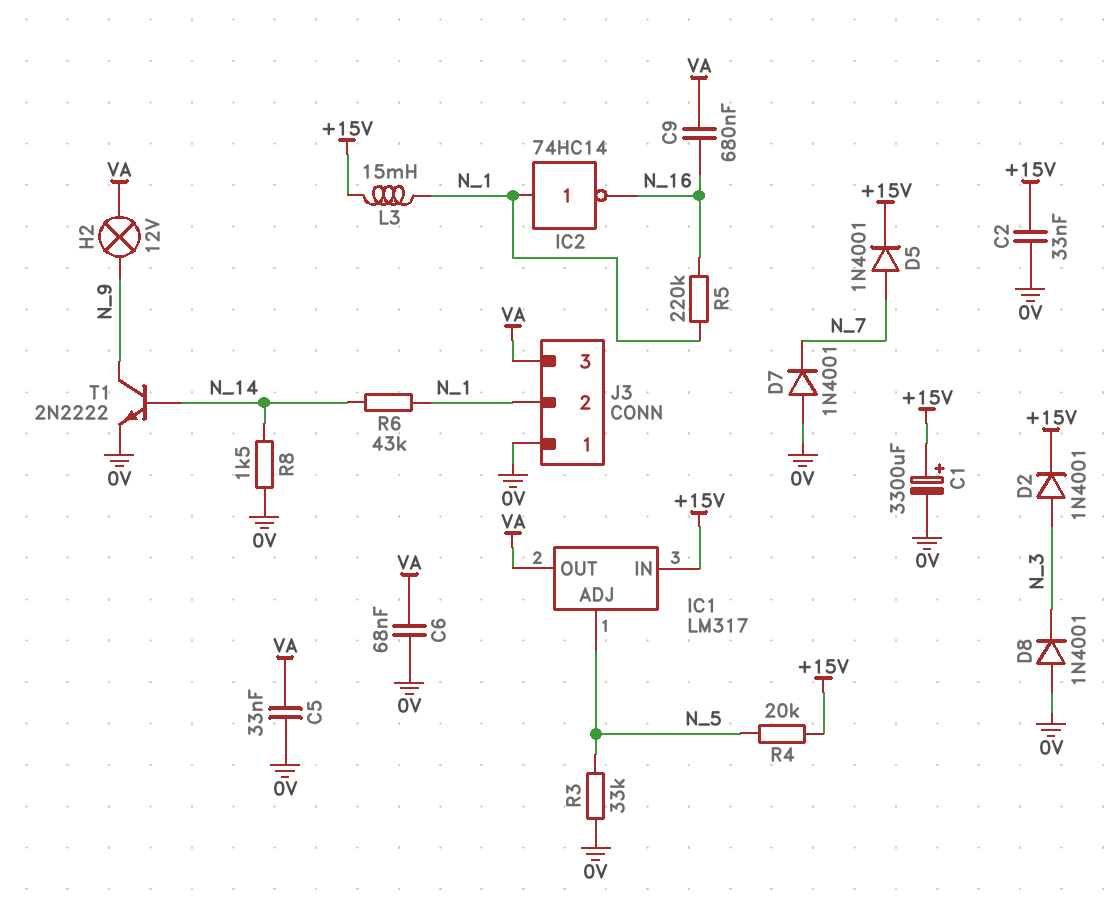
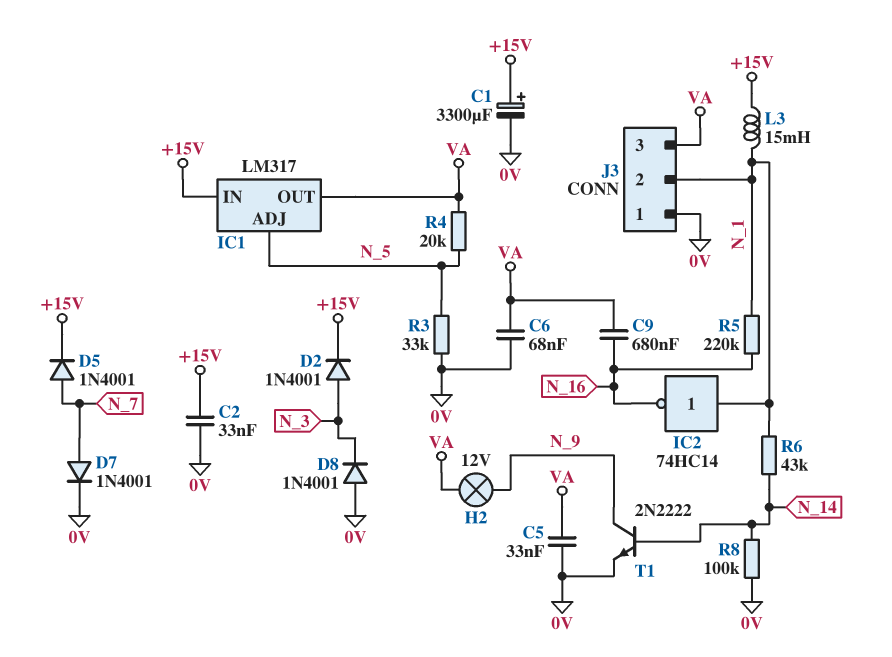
D7: diode 1N4001 (A 0V, K N_7) -> diode 1N4001 (A N_7, K 0V)
R4: 20k (+15V, N_5) -> 20k (N_5, VA)
R8: 1.5k (0V, N_14) -> 100k (0V, N_14)

